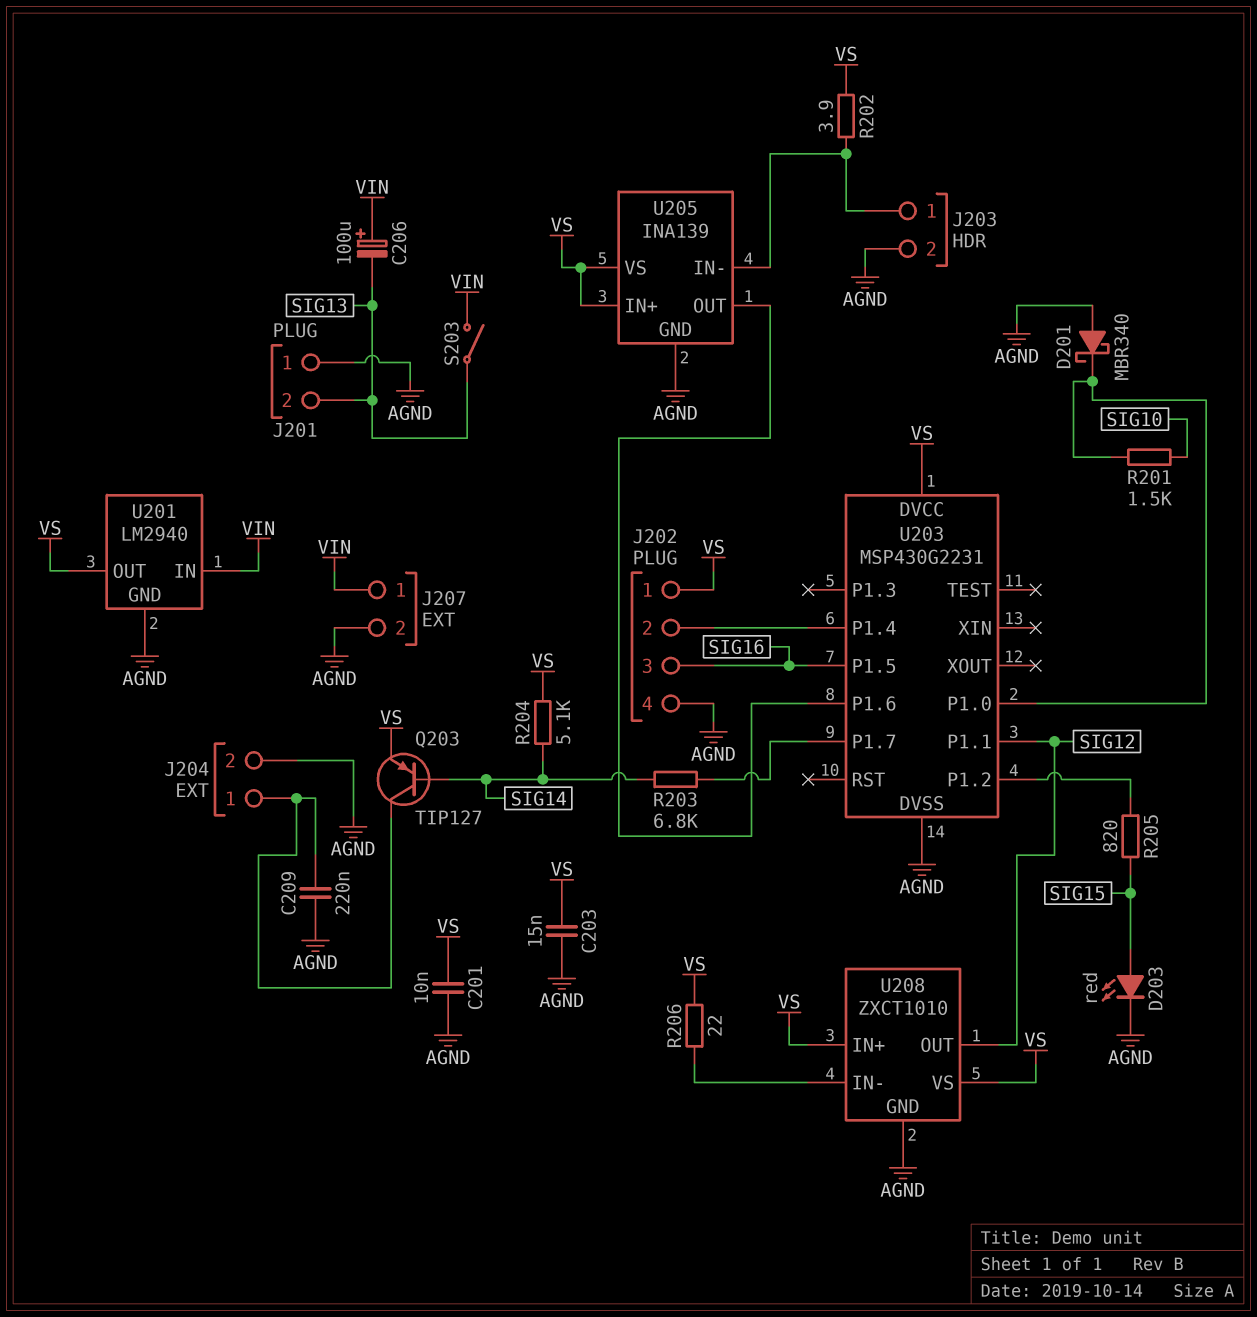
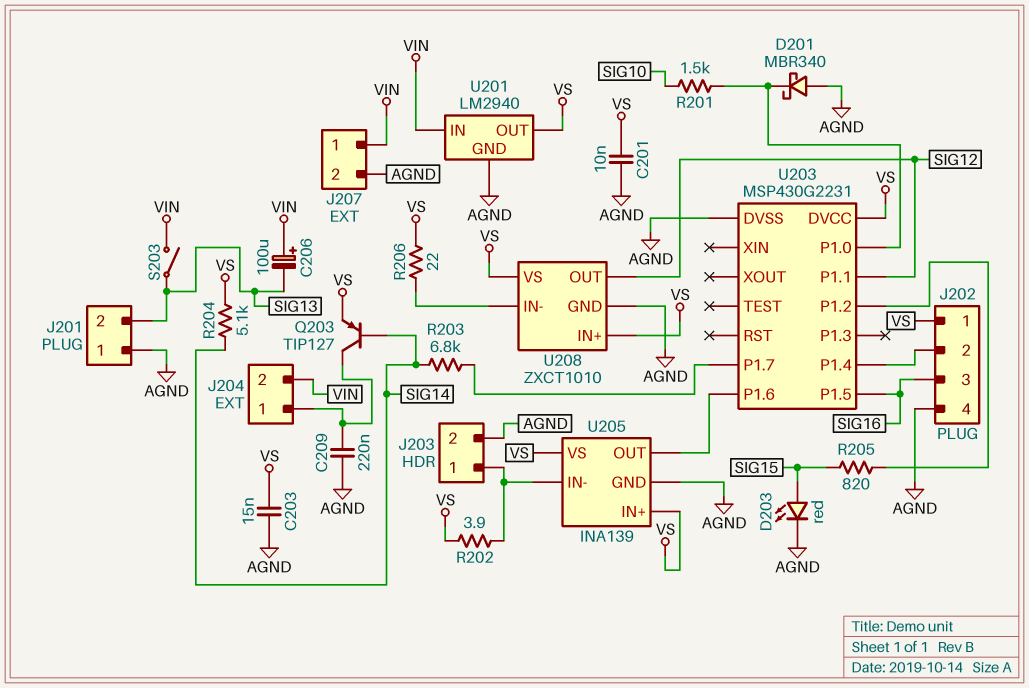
J204 pin 2: AGND -> VIN

